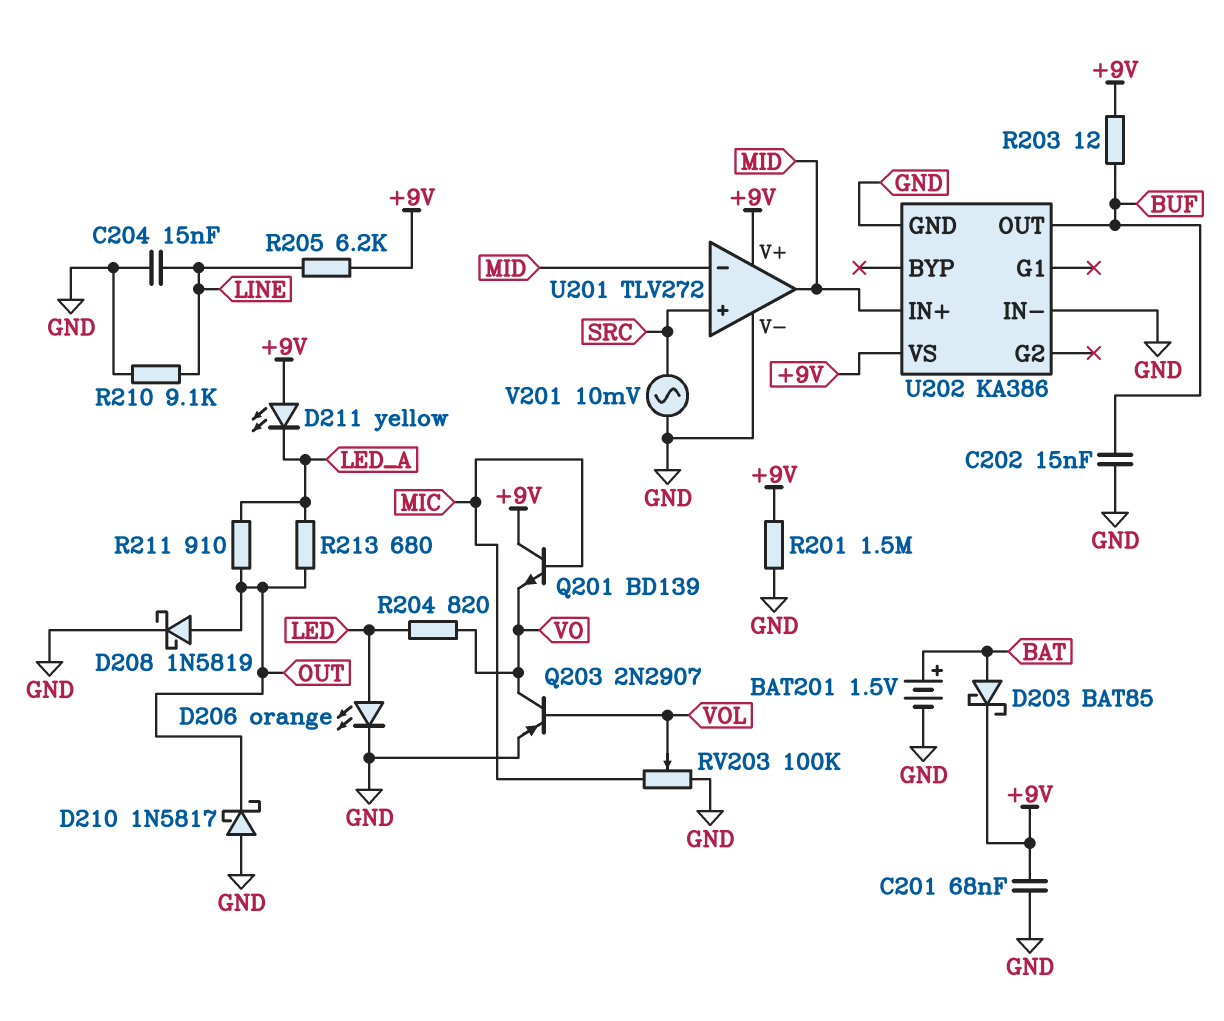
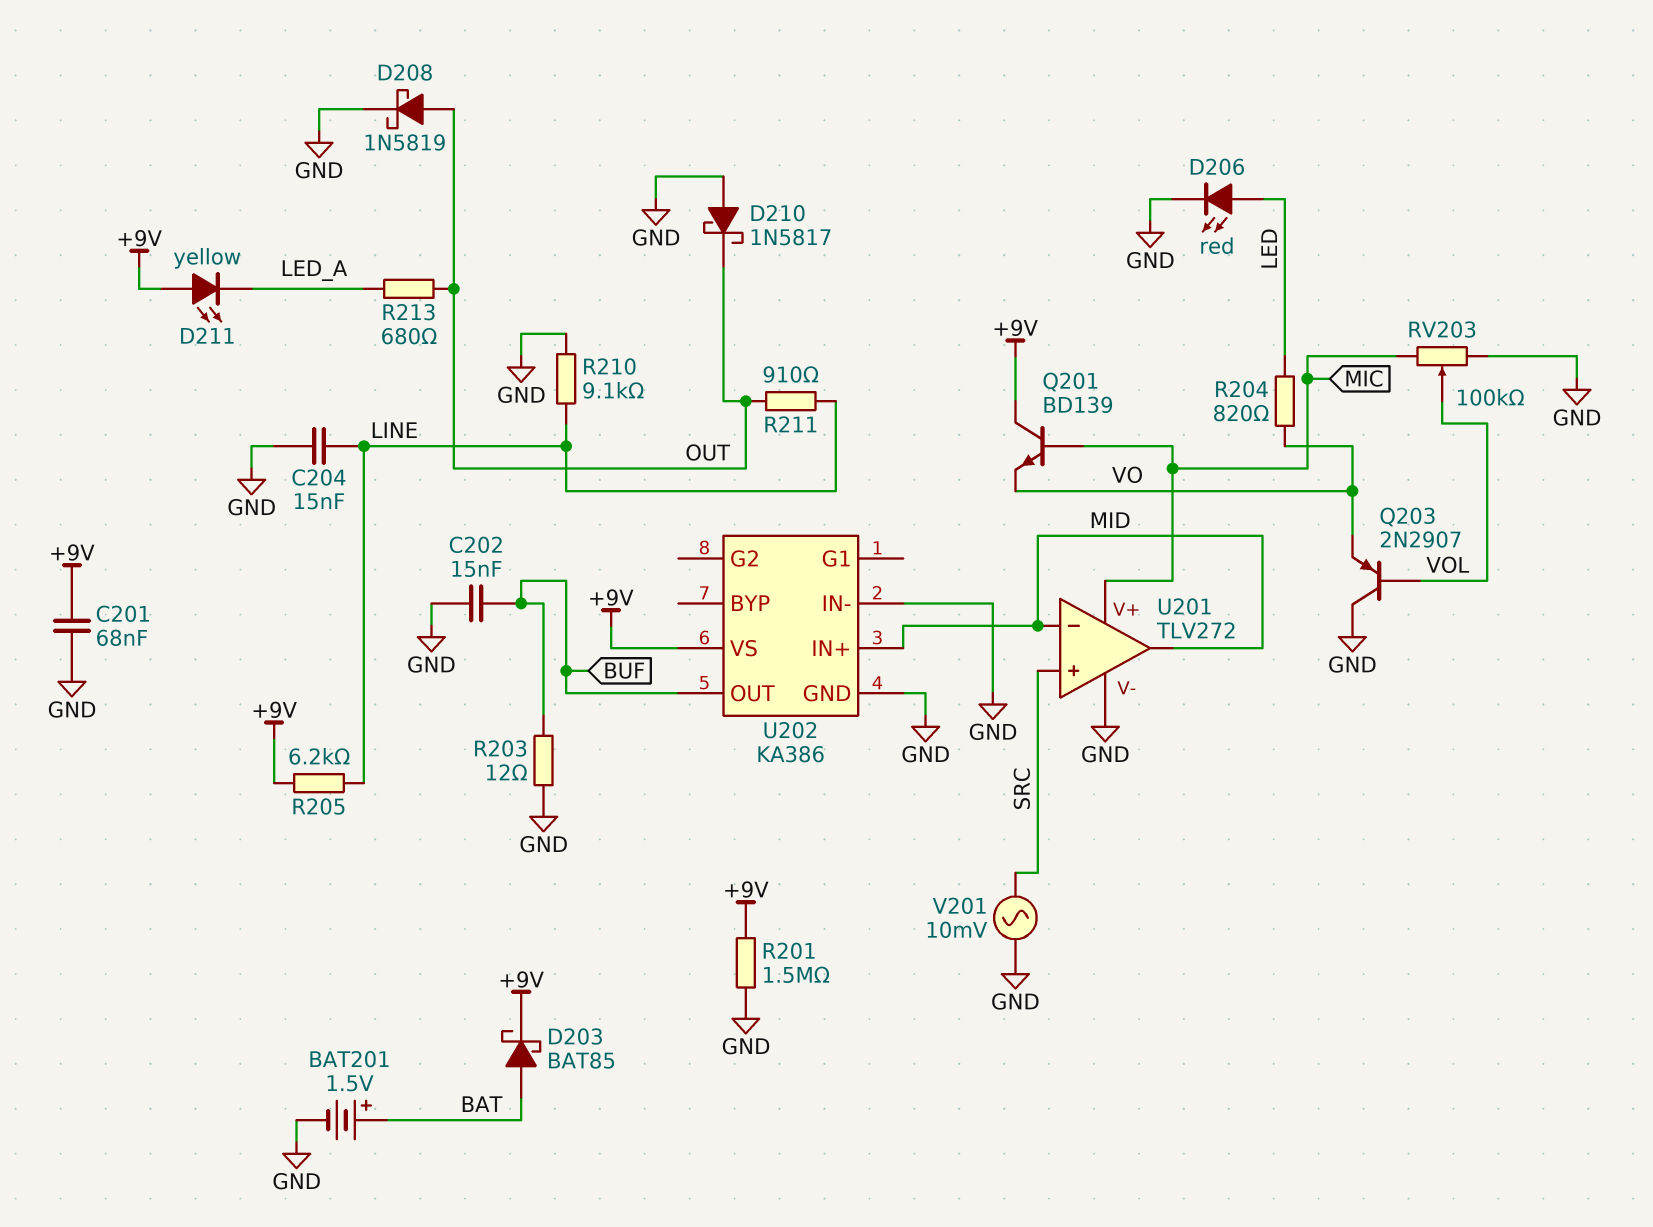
D206: LED orange (A LED, K GND) -> LED red (A LED, K GND)
Q203: PNP 2N2907 (B VOL, C VO, E GND) -> PNP 2N2907 (B VOL, C GND, E VO)
R203: 12 (+9V, BUF) -> 12 (BUF, GND)
R211: 910 (LED_A, OUT) -> 910 (LINE, OUT)
U201 pin V+: +9V -> MIC

